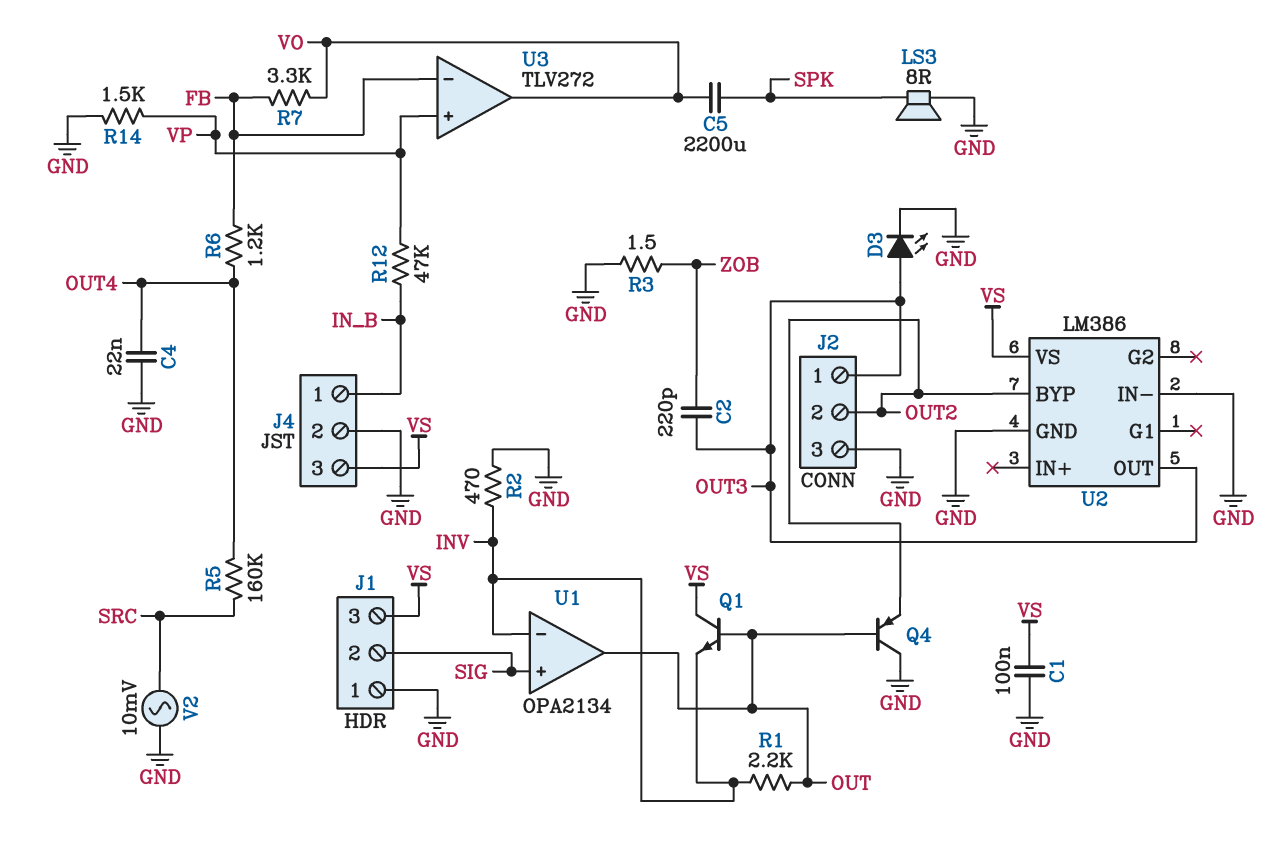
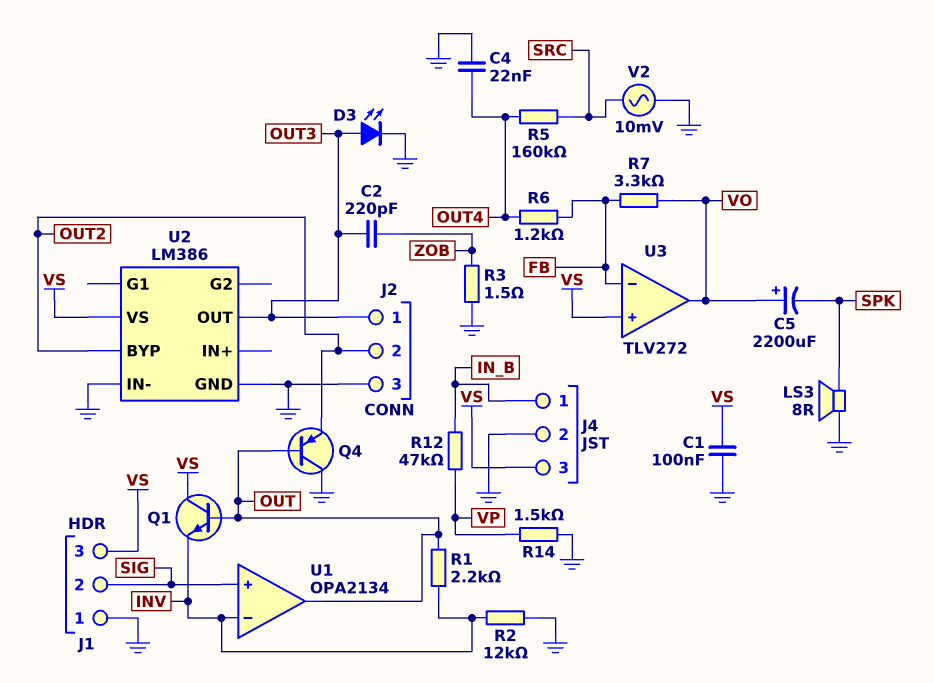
C5: 2200uF (SPK, VO) -> 2200uF (plus VO, minus SPK)
R2: 470 (GND, INV) -> 12k (GND, INV)
U3 pin in+: VP -> VS

